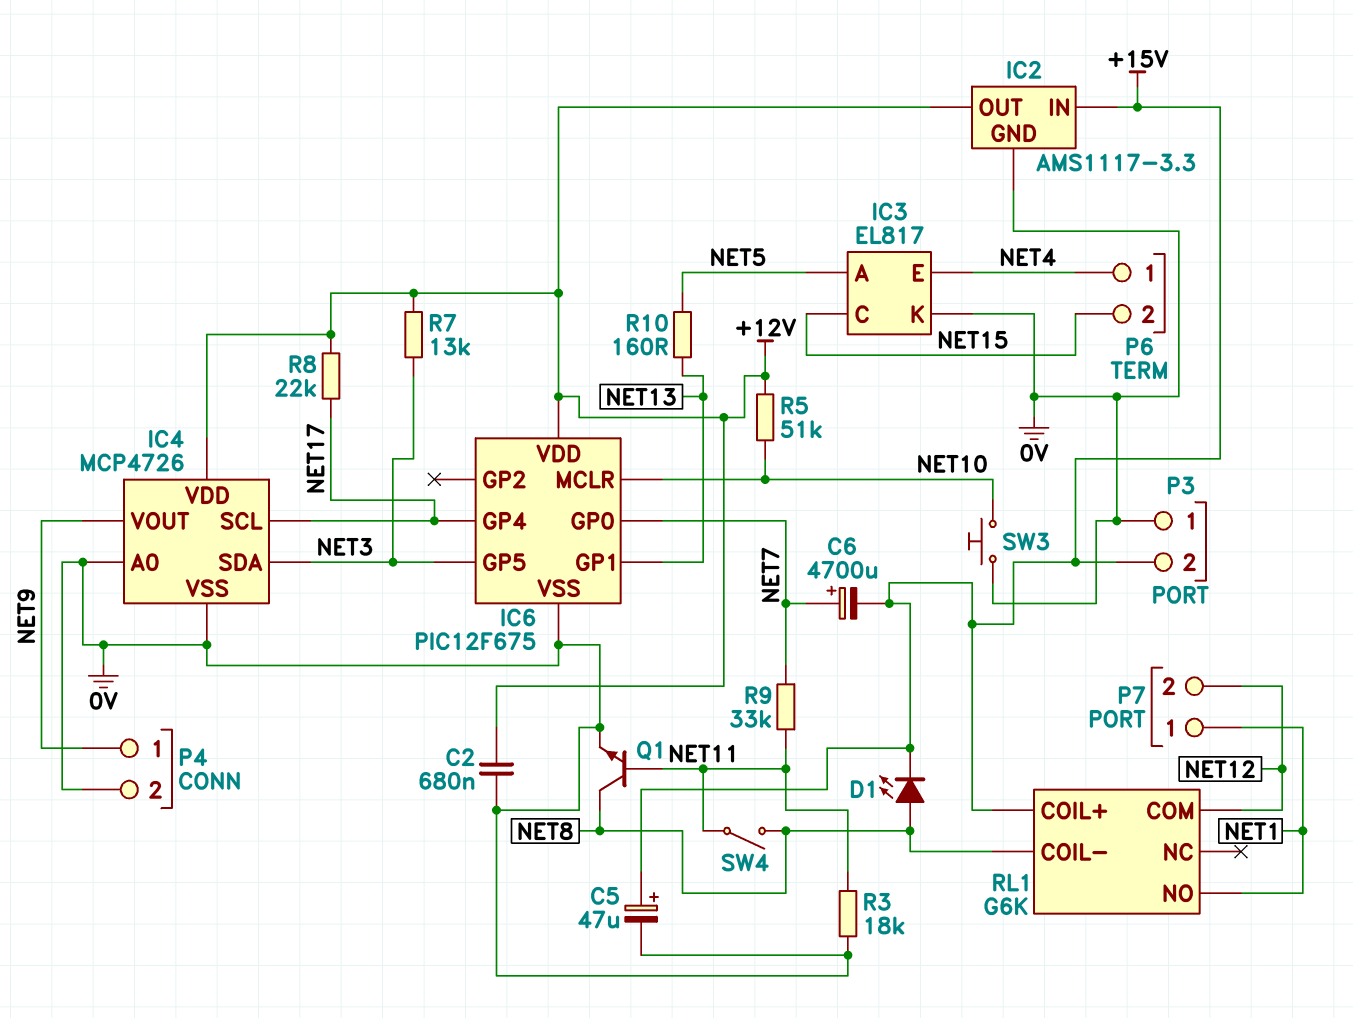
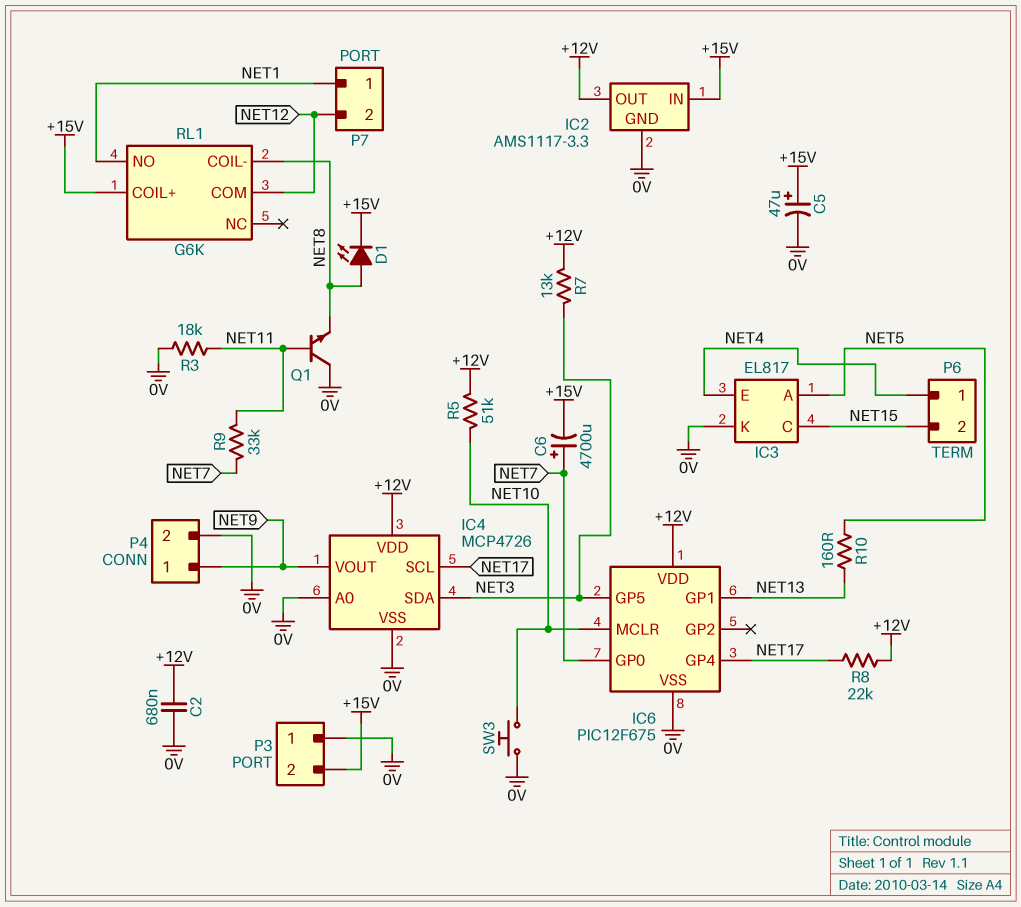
Q1: NPN (B NET11, C NET8, E 0V) -> NPN (B NET11, C 0V, E NET8)
SW4: switch (NET8, NET11) -> none

